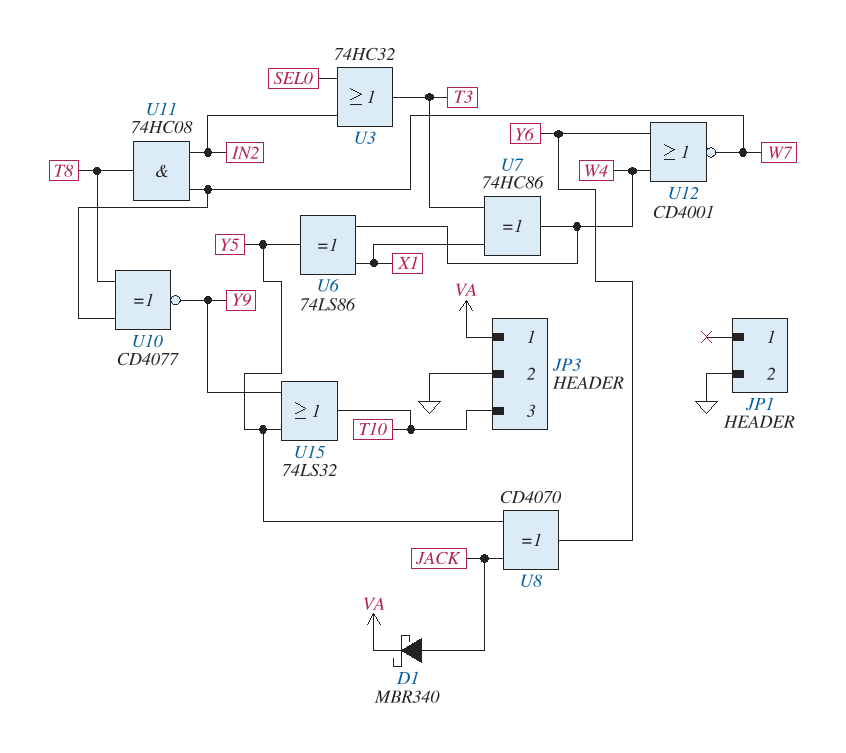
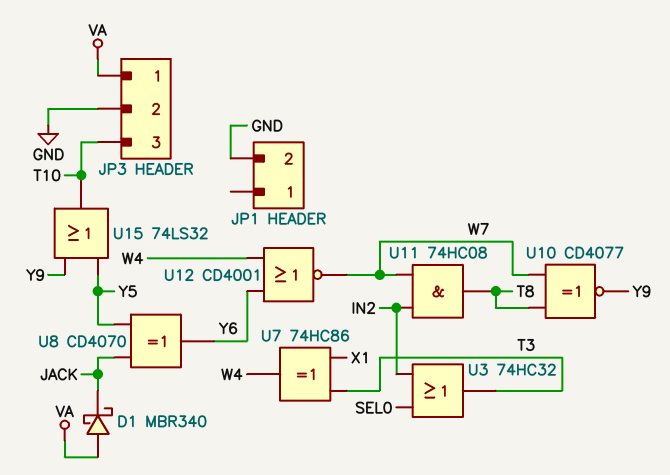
D1: schottky MBR340 (A JACK, K VA) -> schottky MBR340 (A VA, K JACK)
U6: XOR 74LS86 (in W4, in X1, out Y5) -> none

